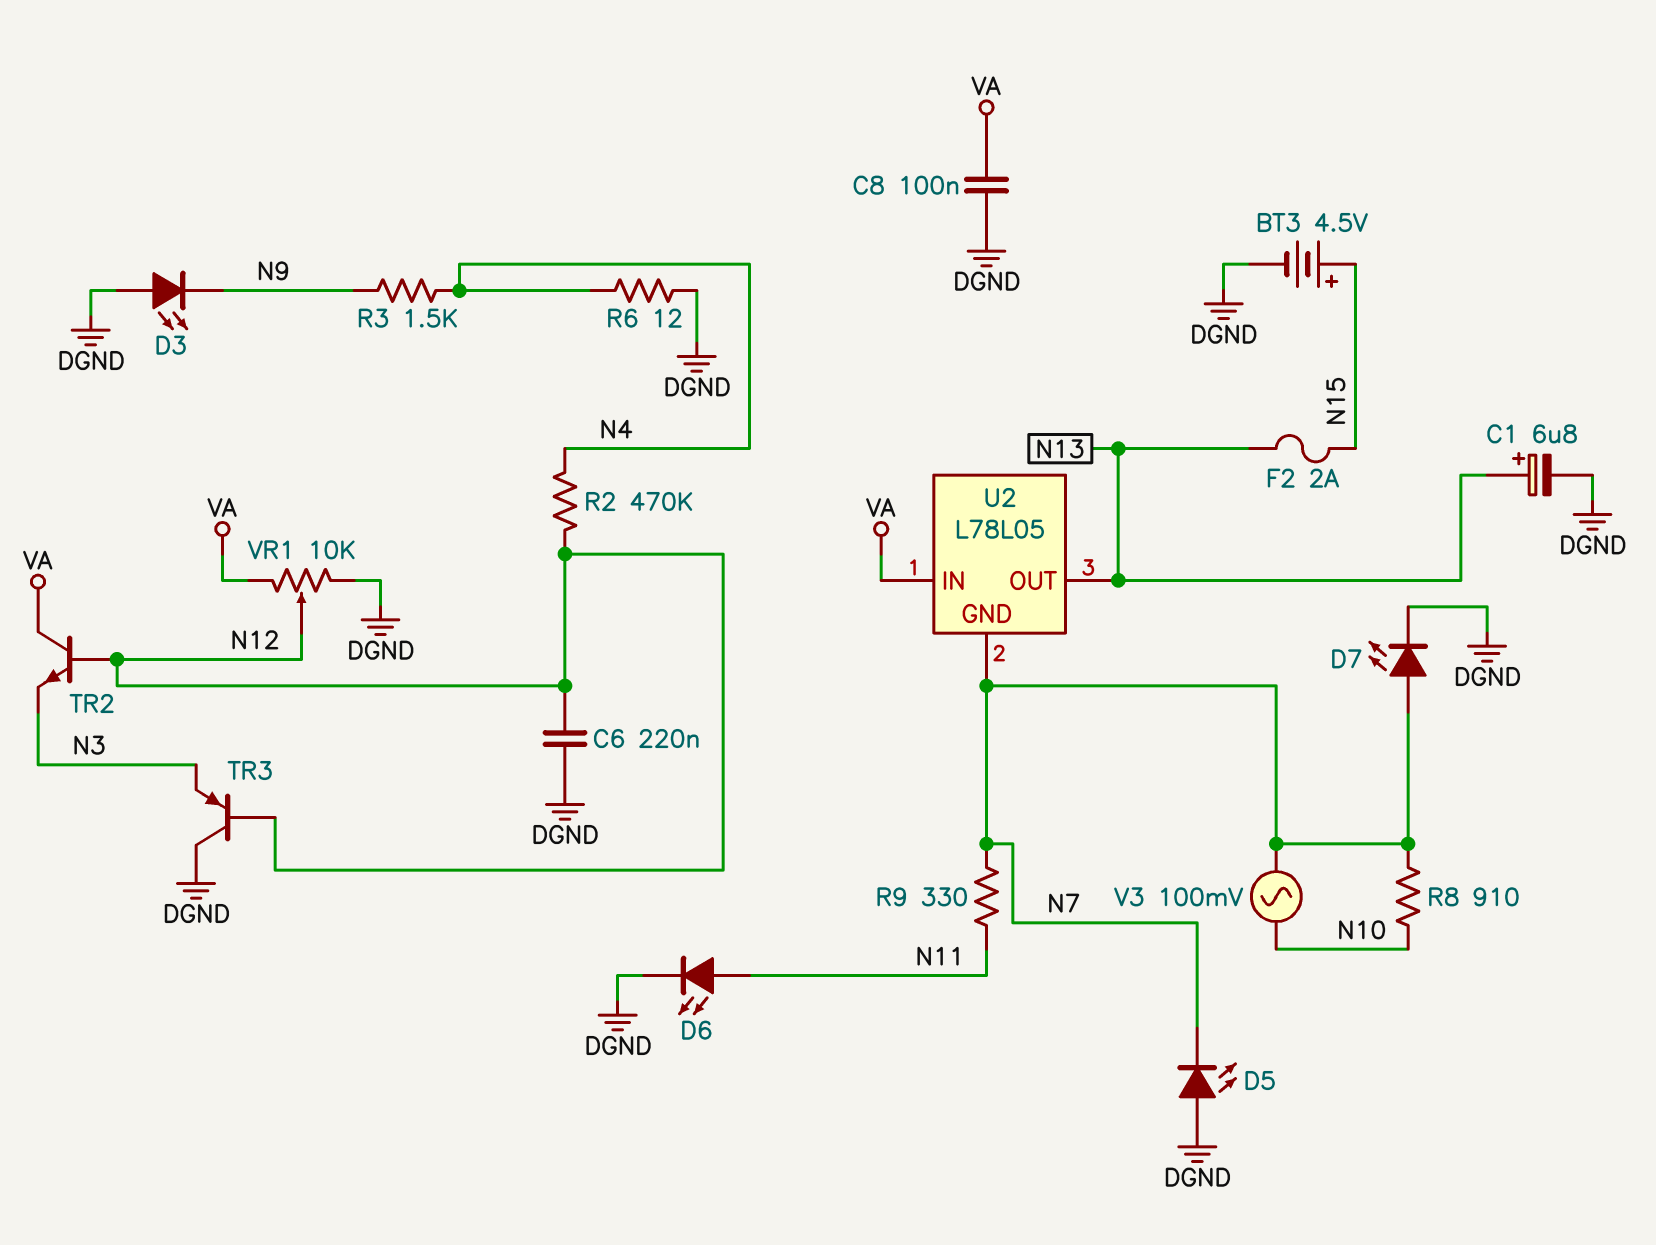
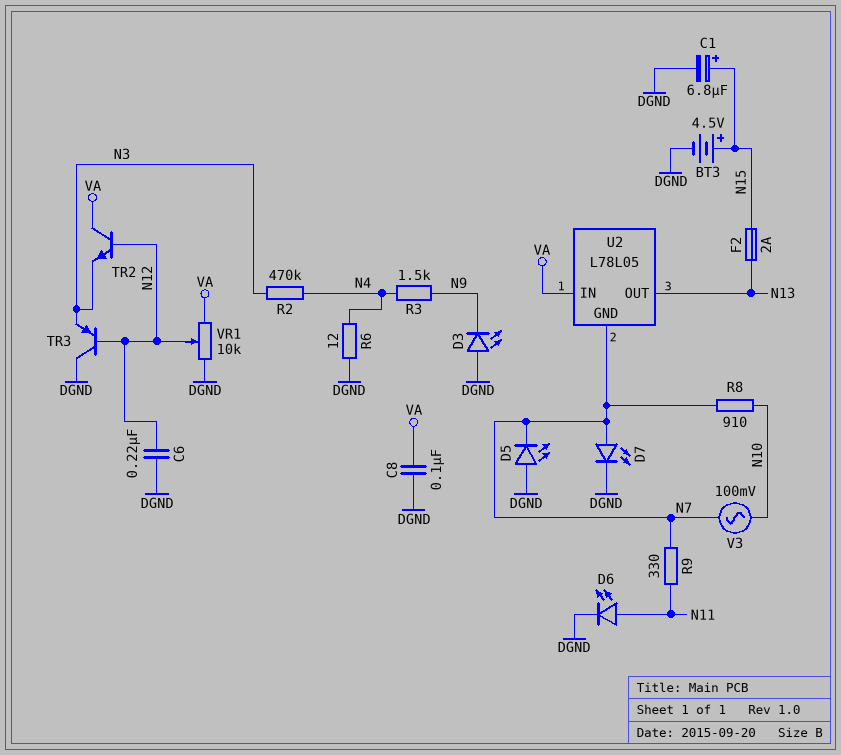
C1: 6.8uF (plus N13, minus DGND) -> 6.8uF (plus N15, minus DGND)
R2: 470k (N4, N12) -> 470k (N3, N4)

